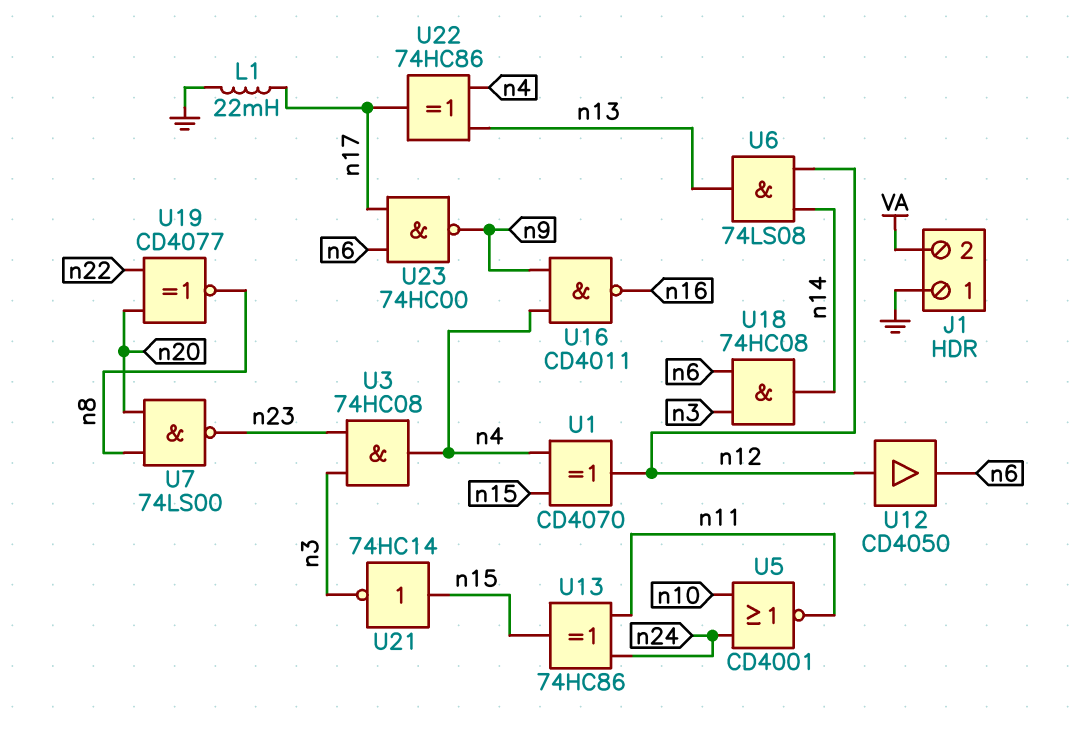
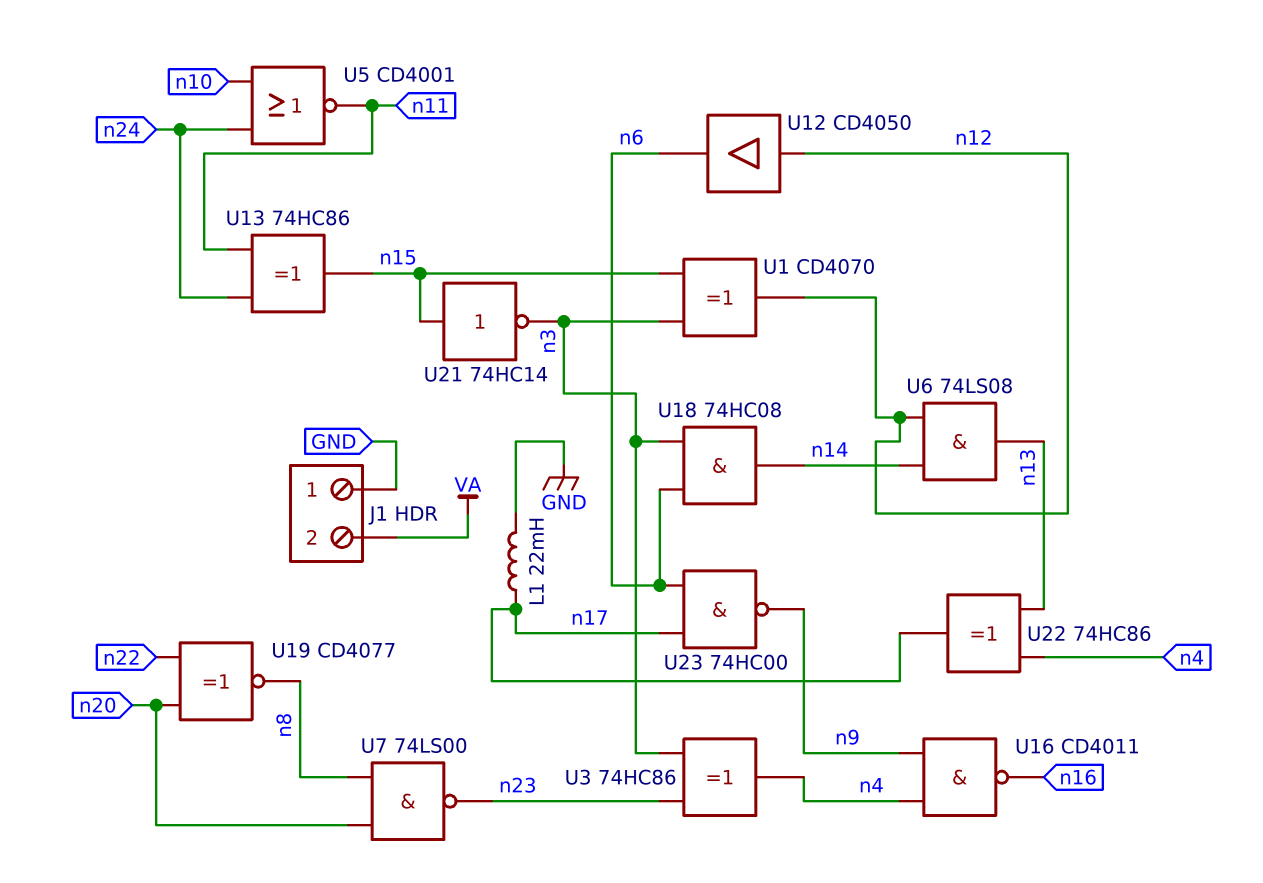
U1: XOR CD4070 (in n4, in n15, out n12) -> XOR CD4070 (in n3, in n15, out n12)
U3: AND 74HC08 (in n3, in n23, out n4) -> XOR 74HC86 (in n3, in n23, out n4)

